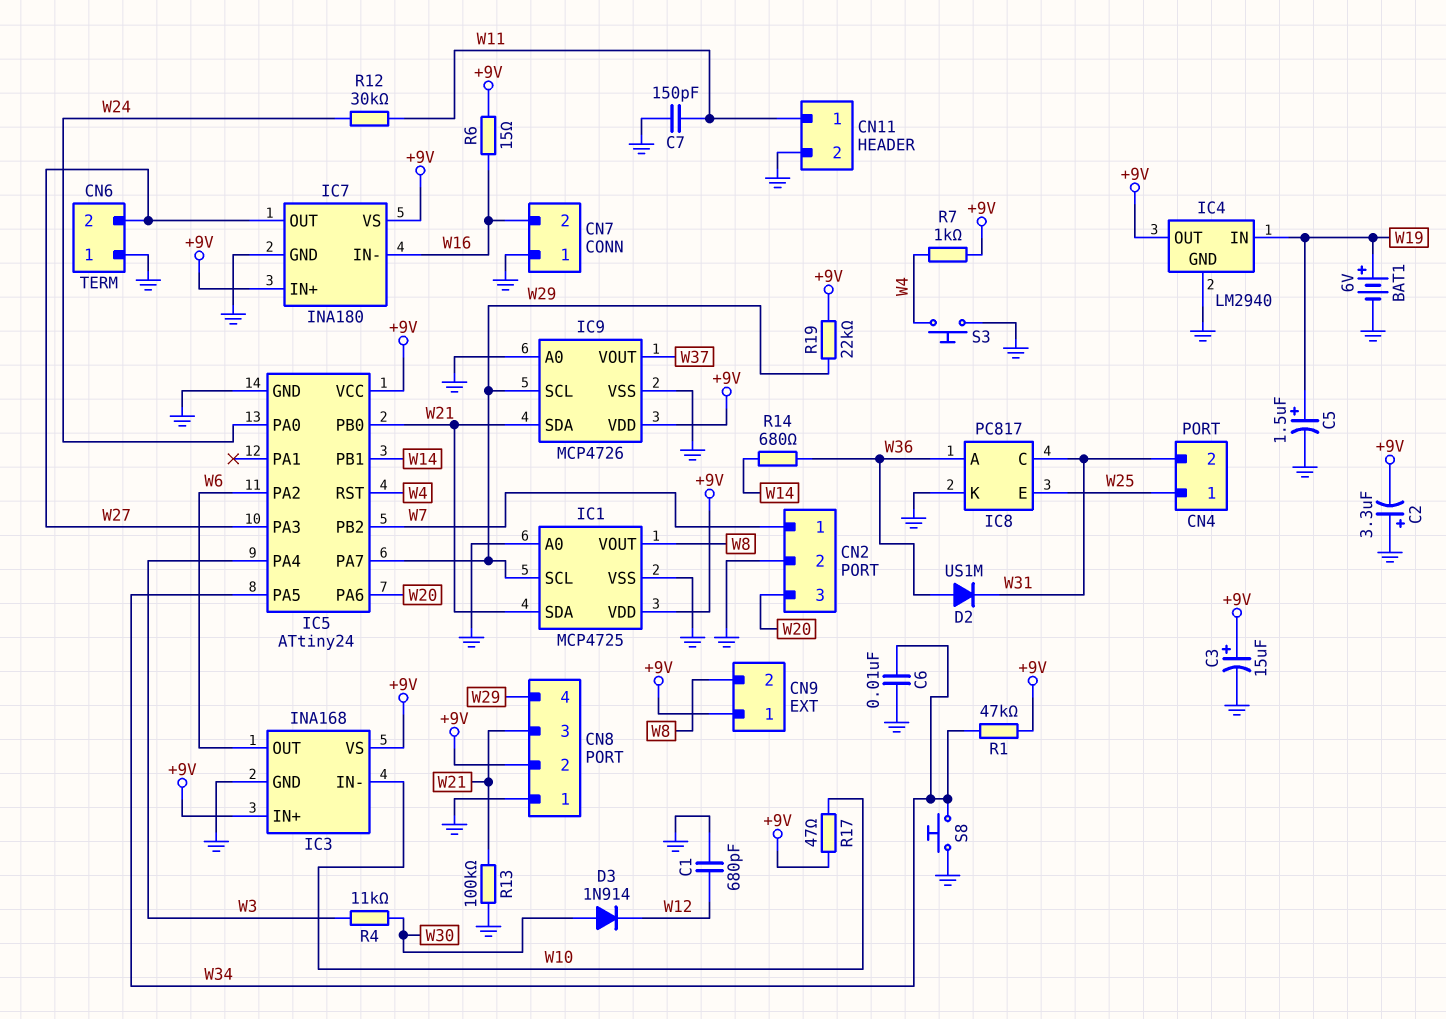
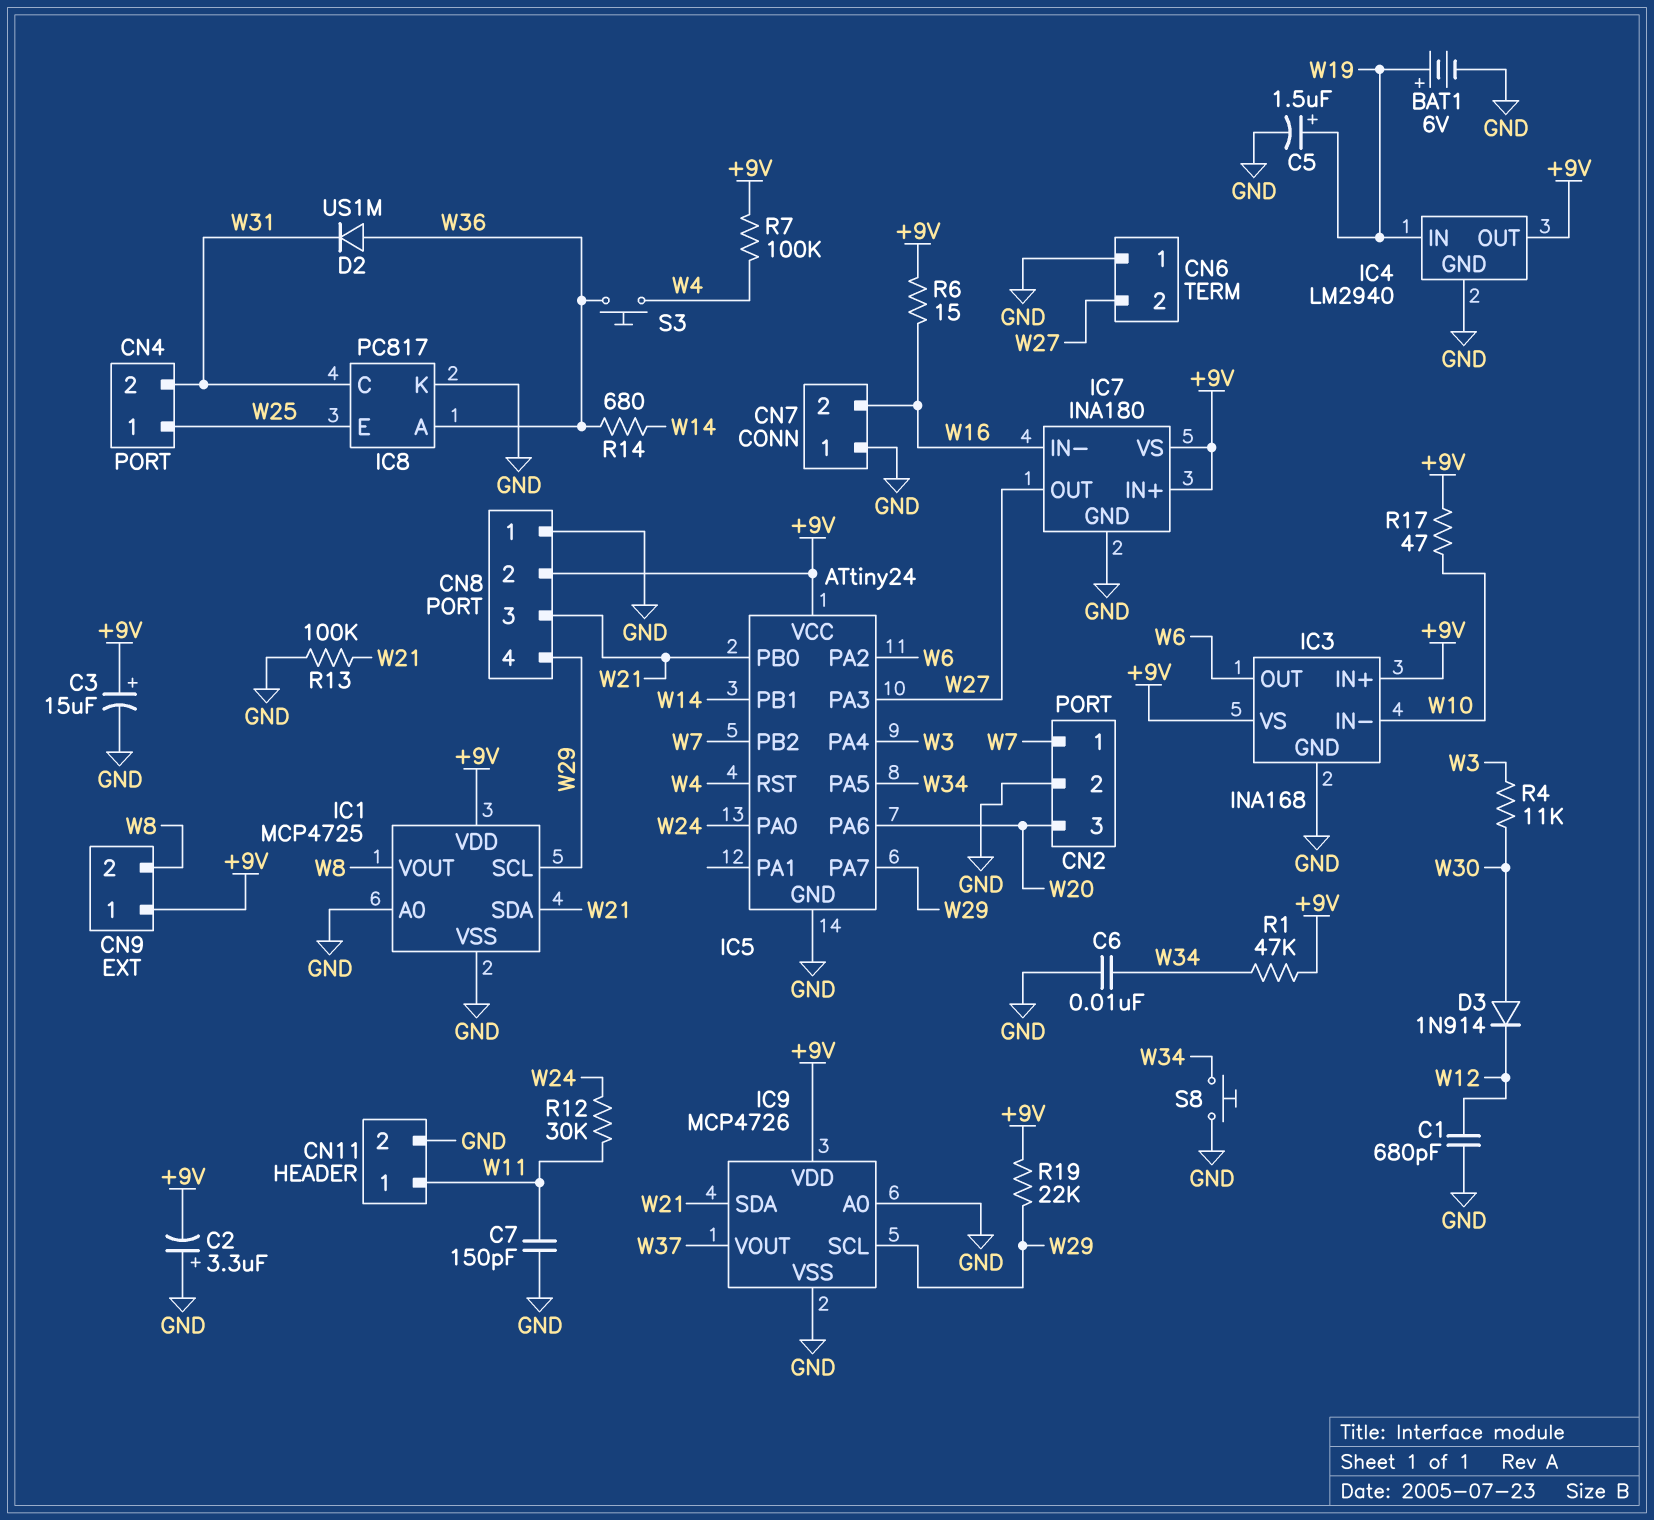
R7: 1k (+9V, W4) -> 100k (+9V, W4)
S3: button (GND, W4) -> button (W4, W36)

